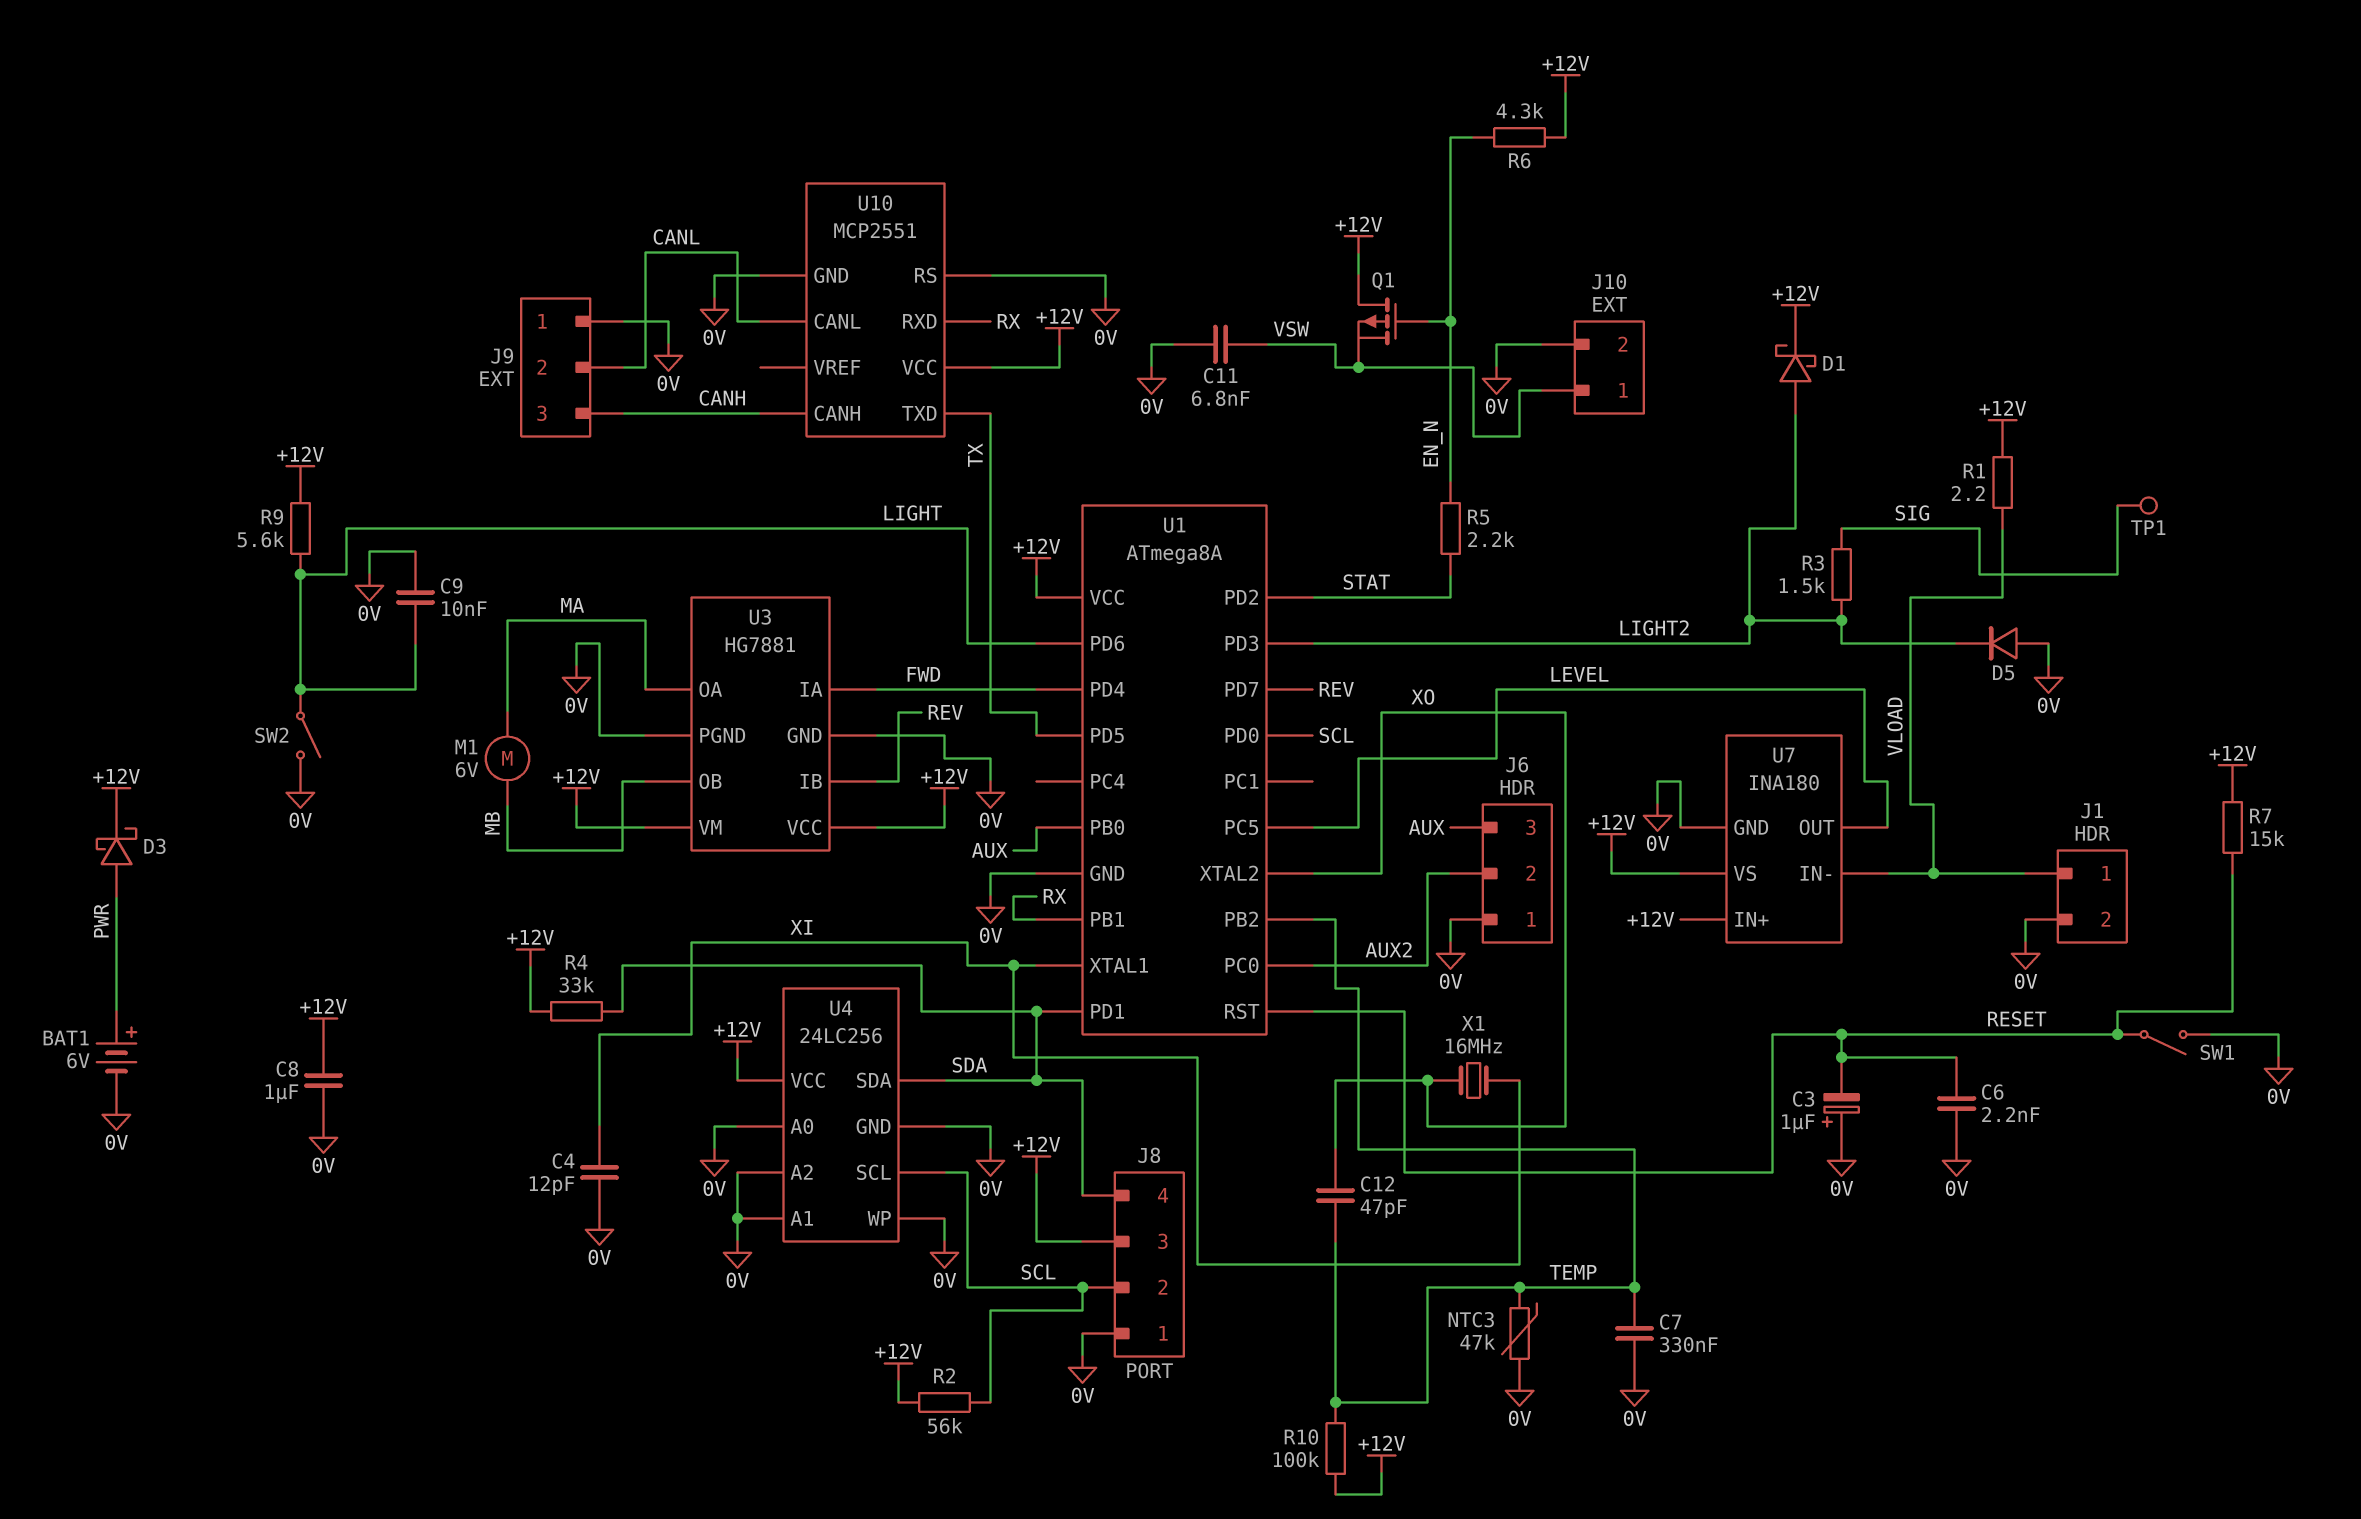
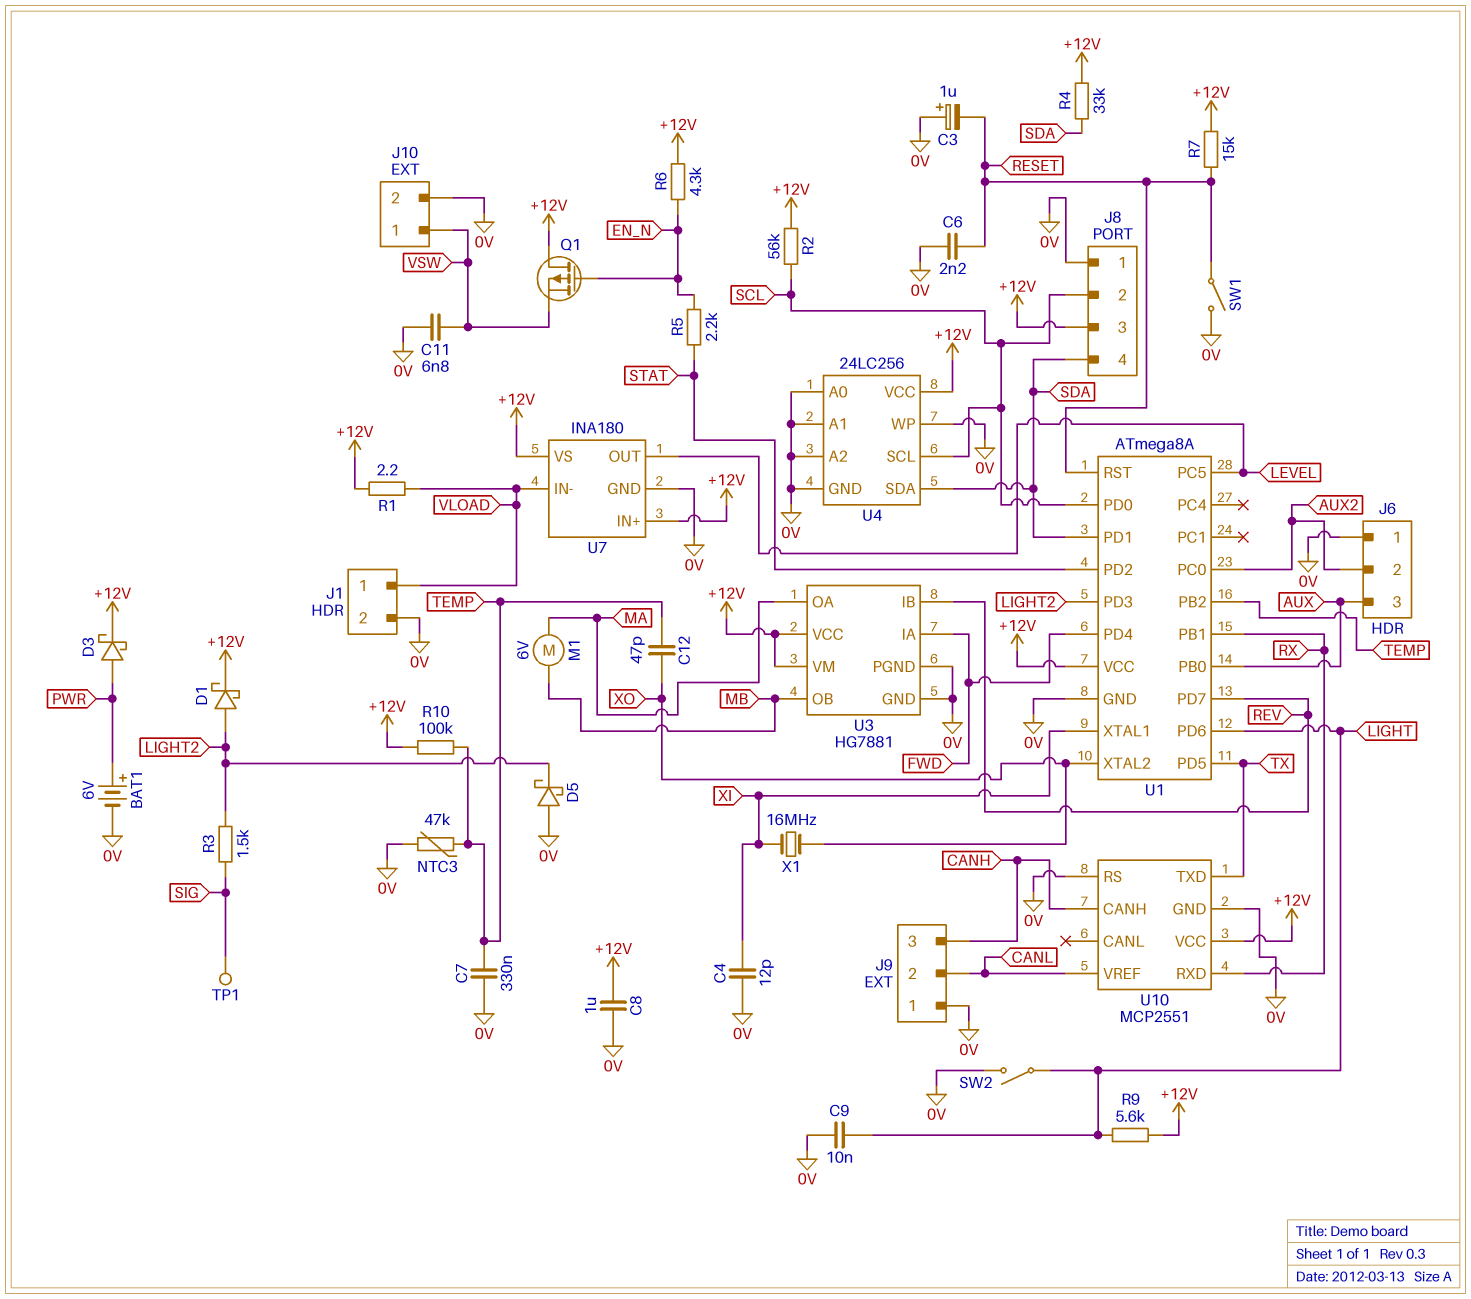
D5: diode (A 0V, K LIGHT2) -> schottky (A 0V, K LIGHT2)
U10 pin CANL: CANL -> none
U10 pin VREF: none -> CANL

